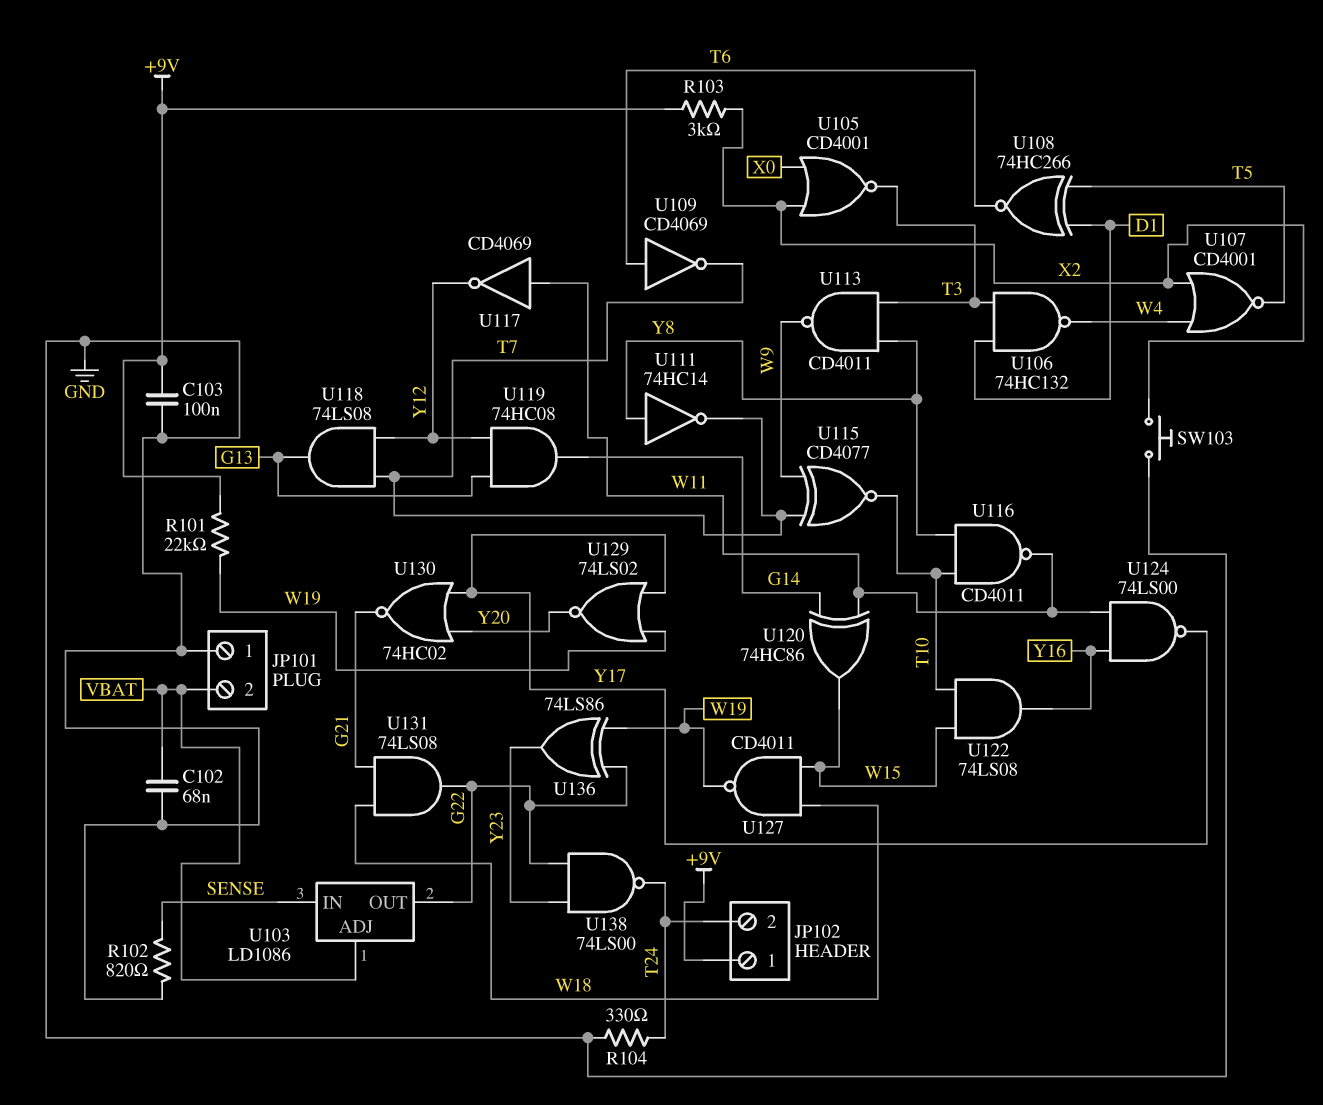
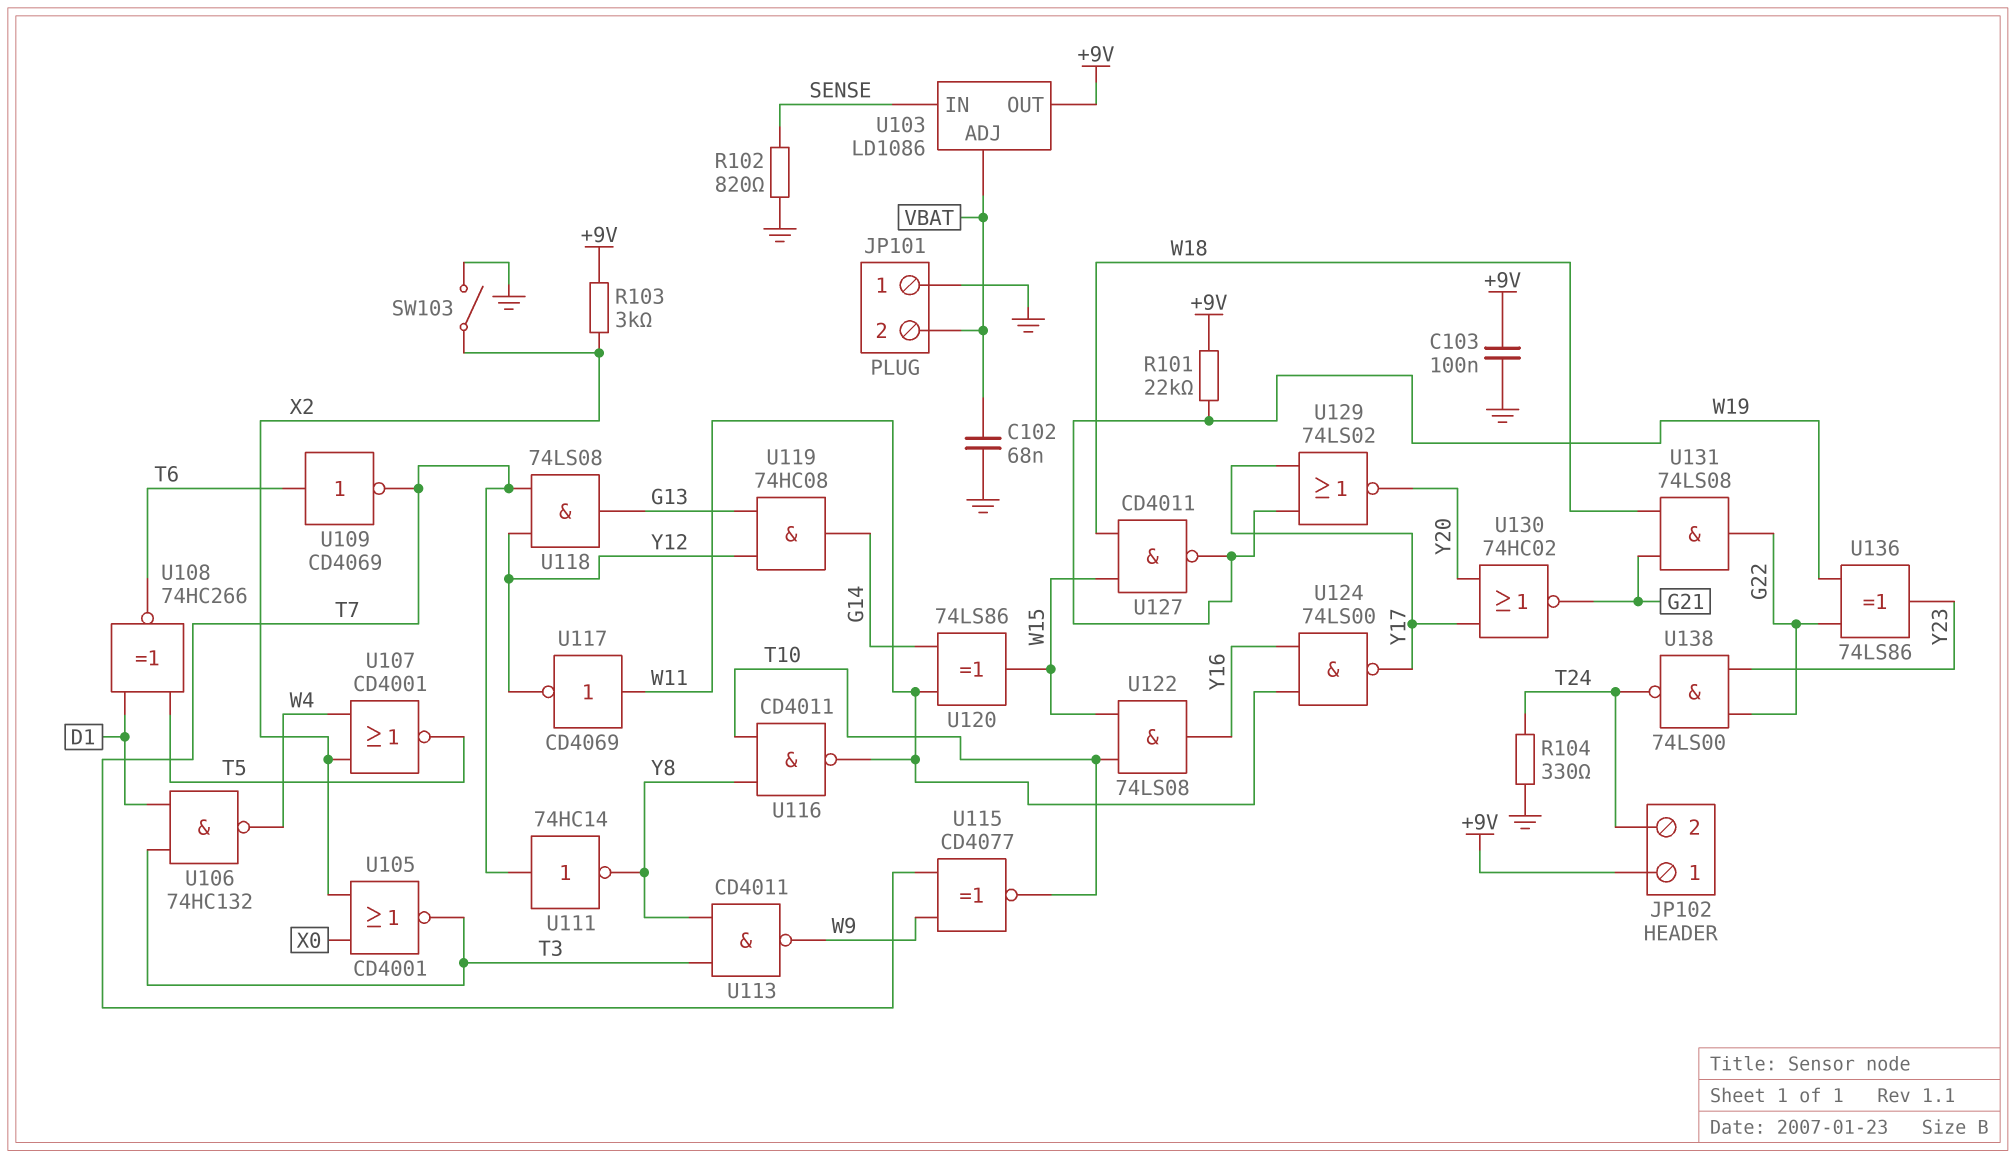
SW103: button (GND, X2) -> switch (GND, X2)
U103 pin OUT: G22 -> +9V
U111: NOT 74HC14 (in Y8, out T7) -> NOT 74HC14 (in T7, out Y8)
U120: XOR 74HC86 (in G14, in W11, out W15) -> XOR 74LS86 (in G14, in W11, out W15)

